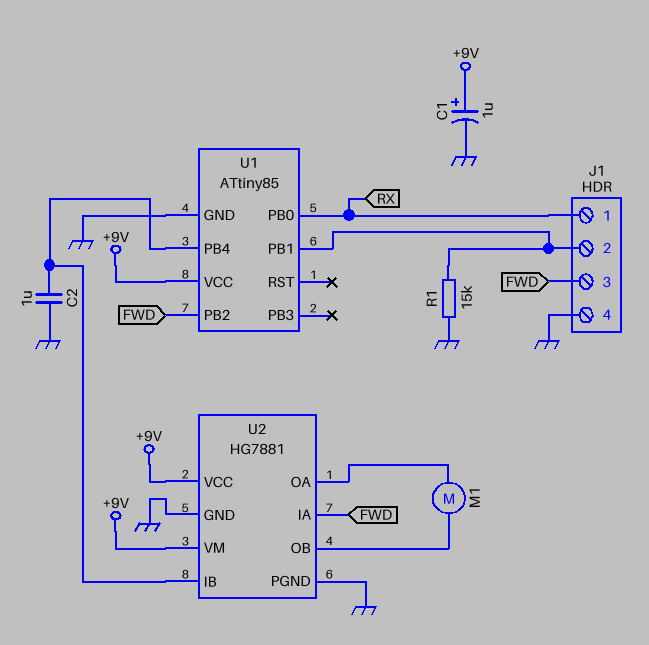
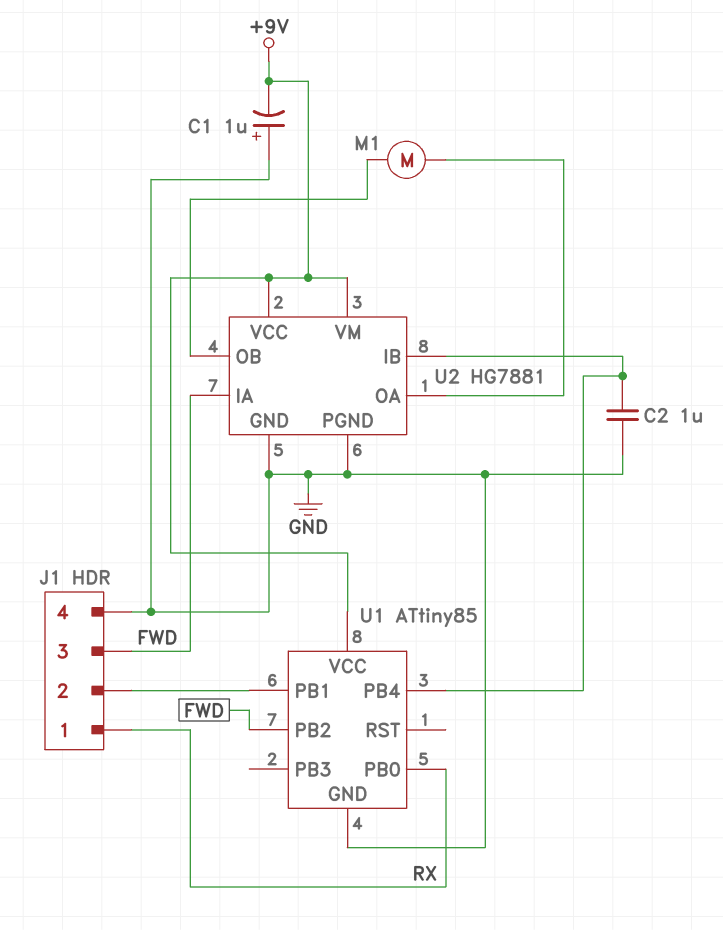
C1: 1uF (plus +9V, minus GND) -> 1uF (plus GND, minus +9V)
R1: 15k (GND, J1/2) -> none

